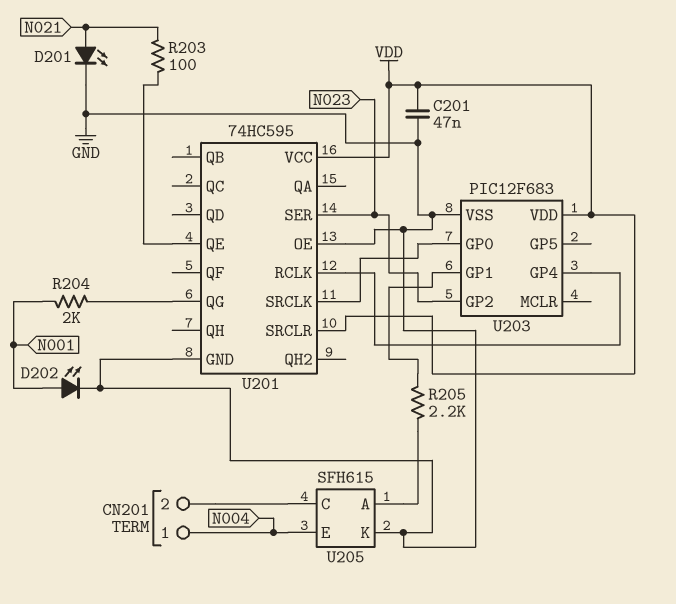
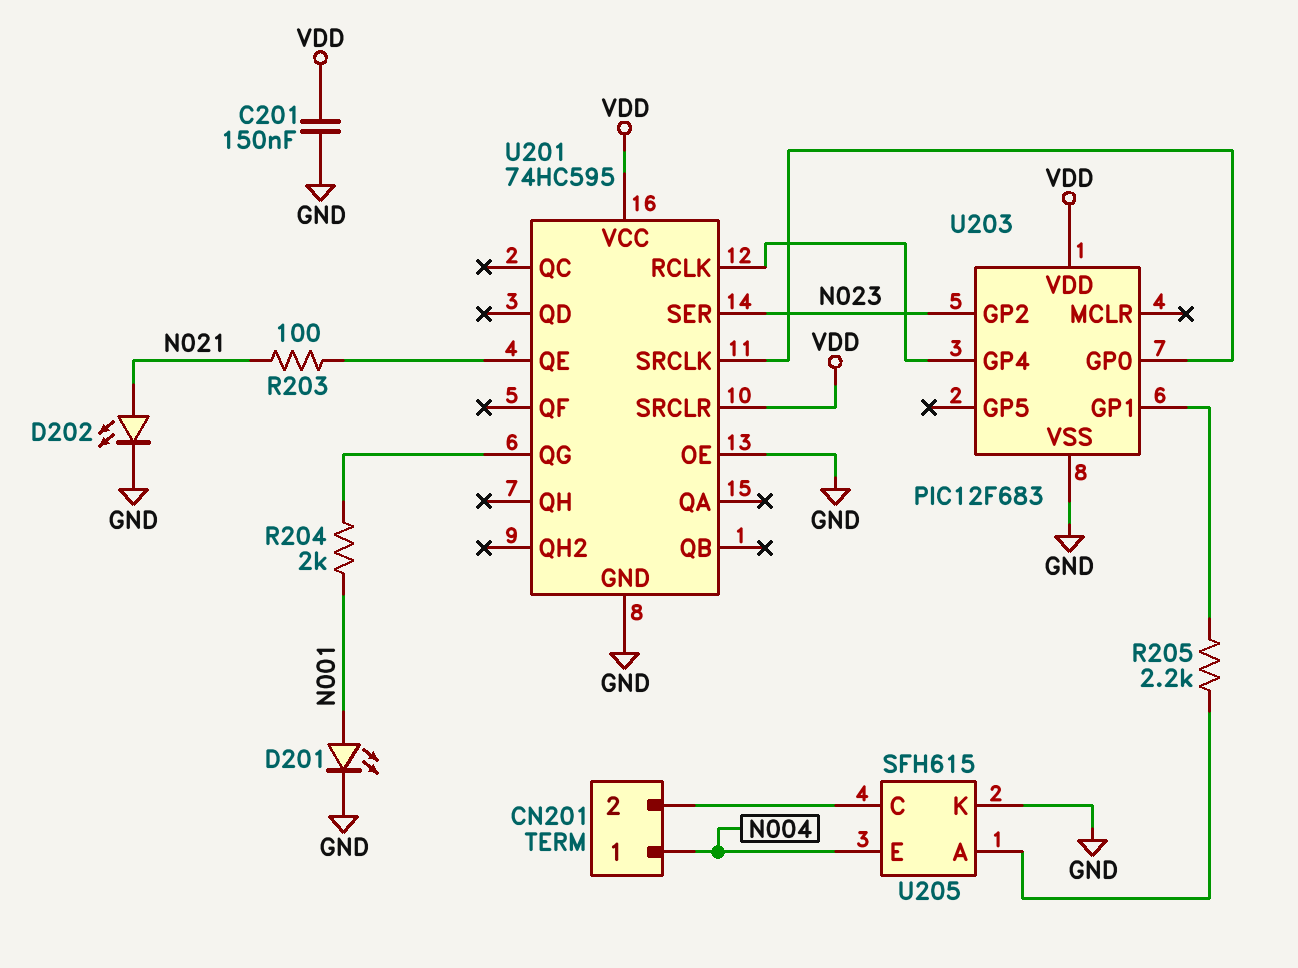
C201: 47nF (GND, VDD) -> 150nF (GND, VDD)
D201: LED (A N021, K GND) -> LED (A N001, K GND)
D202: LED (A N001, K GND) -> LED (A N021, K GND)

